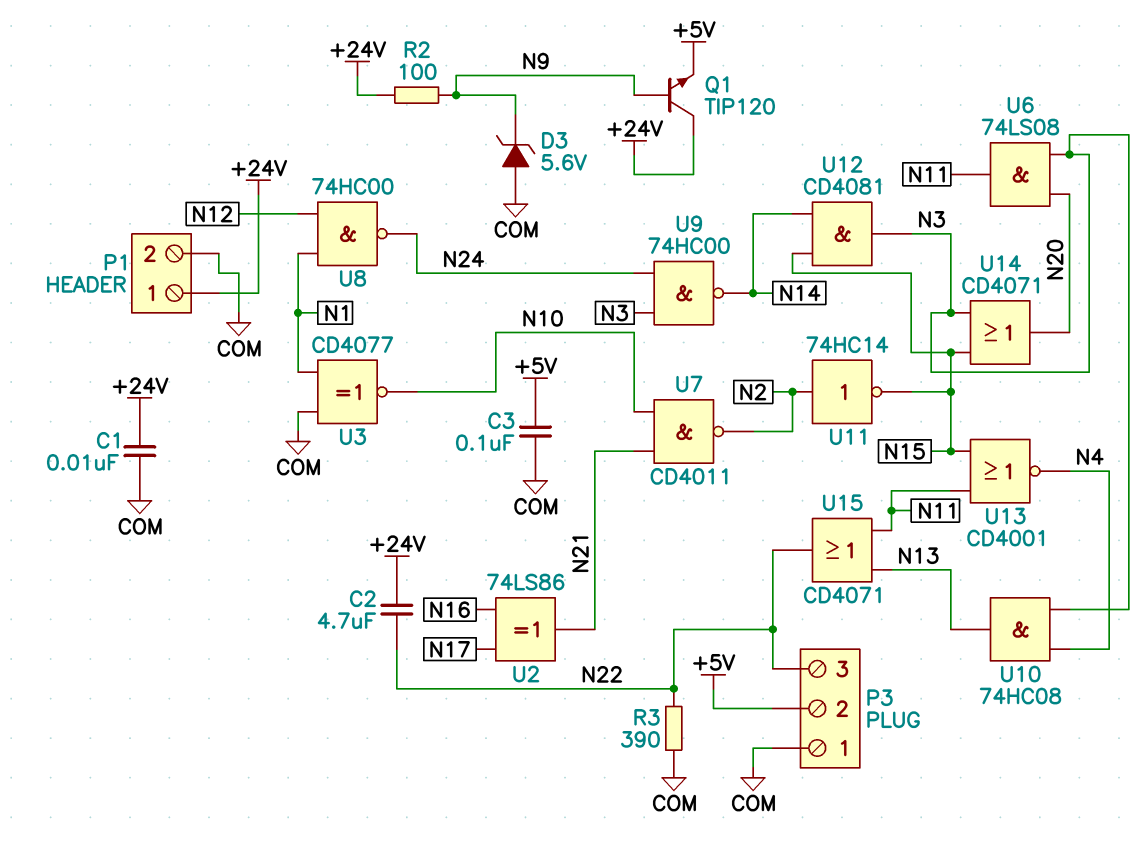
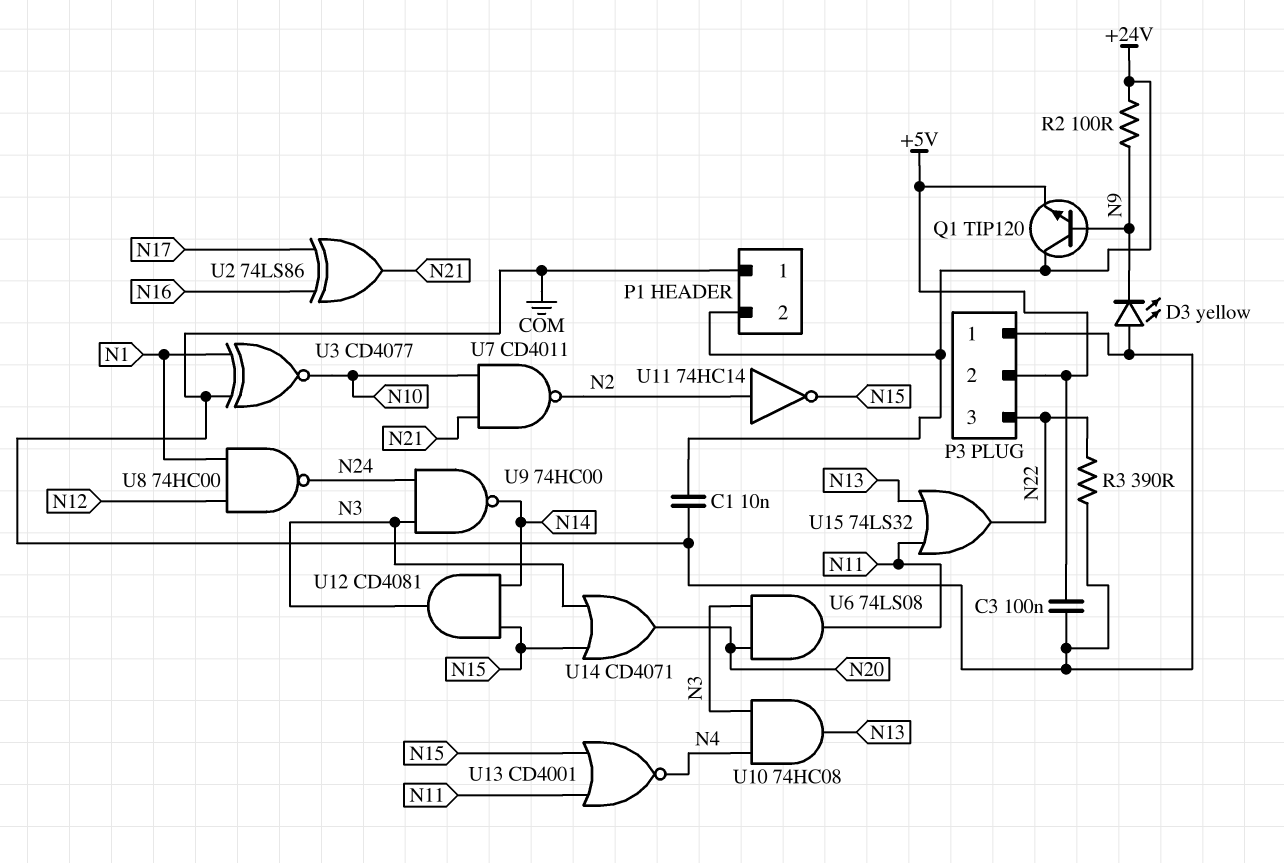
C2: 4.7uF (+24V, N22) -> none
D3: zener 5.6V (A COM, K N9) -> LED yellow (A COM, K N9)
P1 pin 1: +24V -> COM
P1 pin 2: COM -> +24V
U15: OR CD4071 (in N11, in N13, out N22) -> OR 74LS32 (in N11, in N13, out N22)

